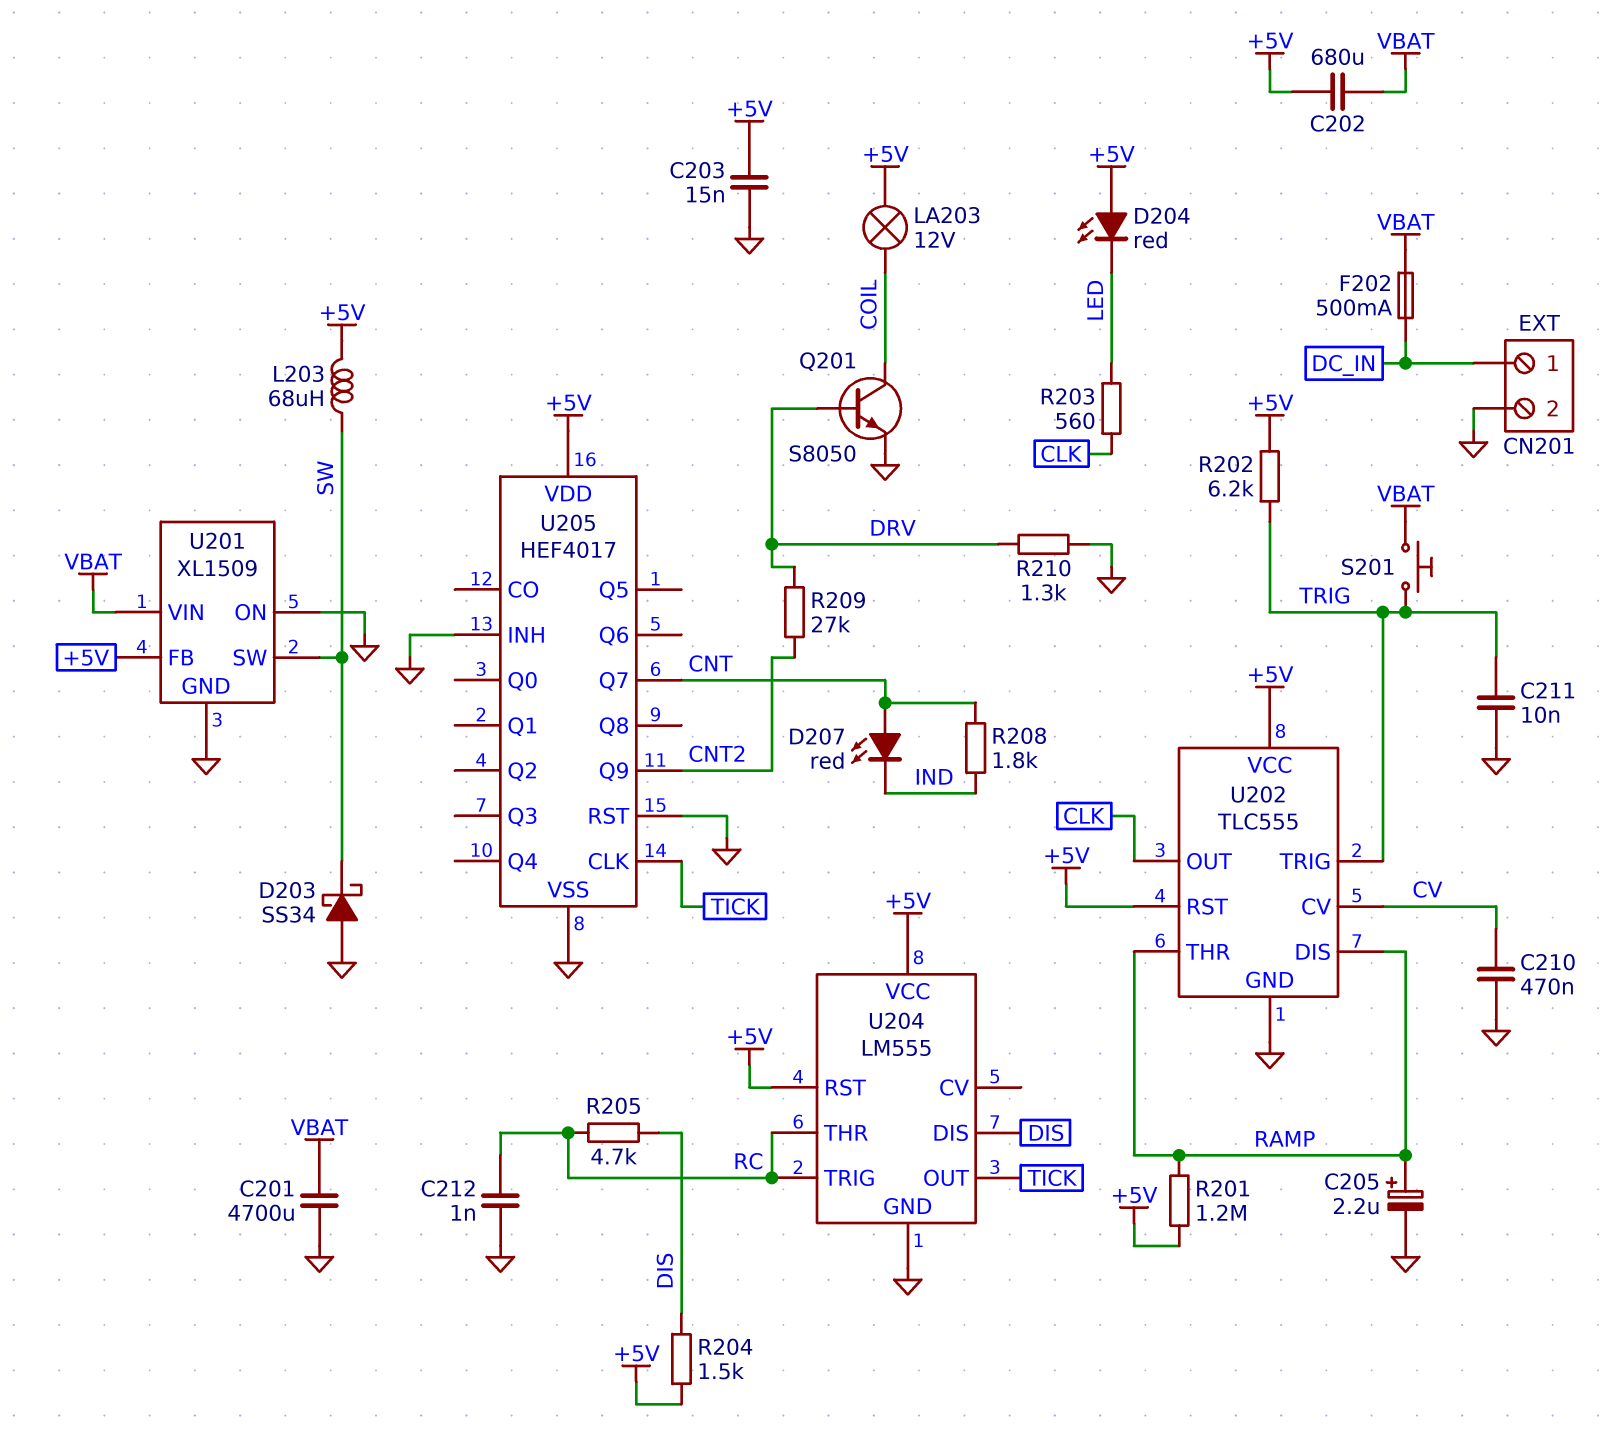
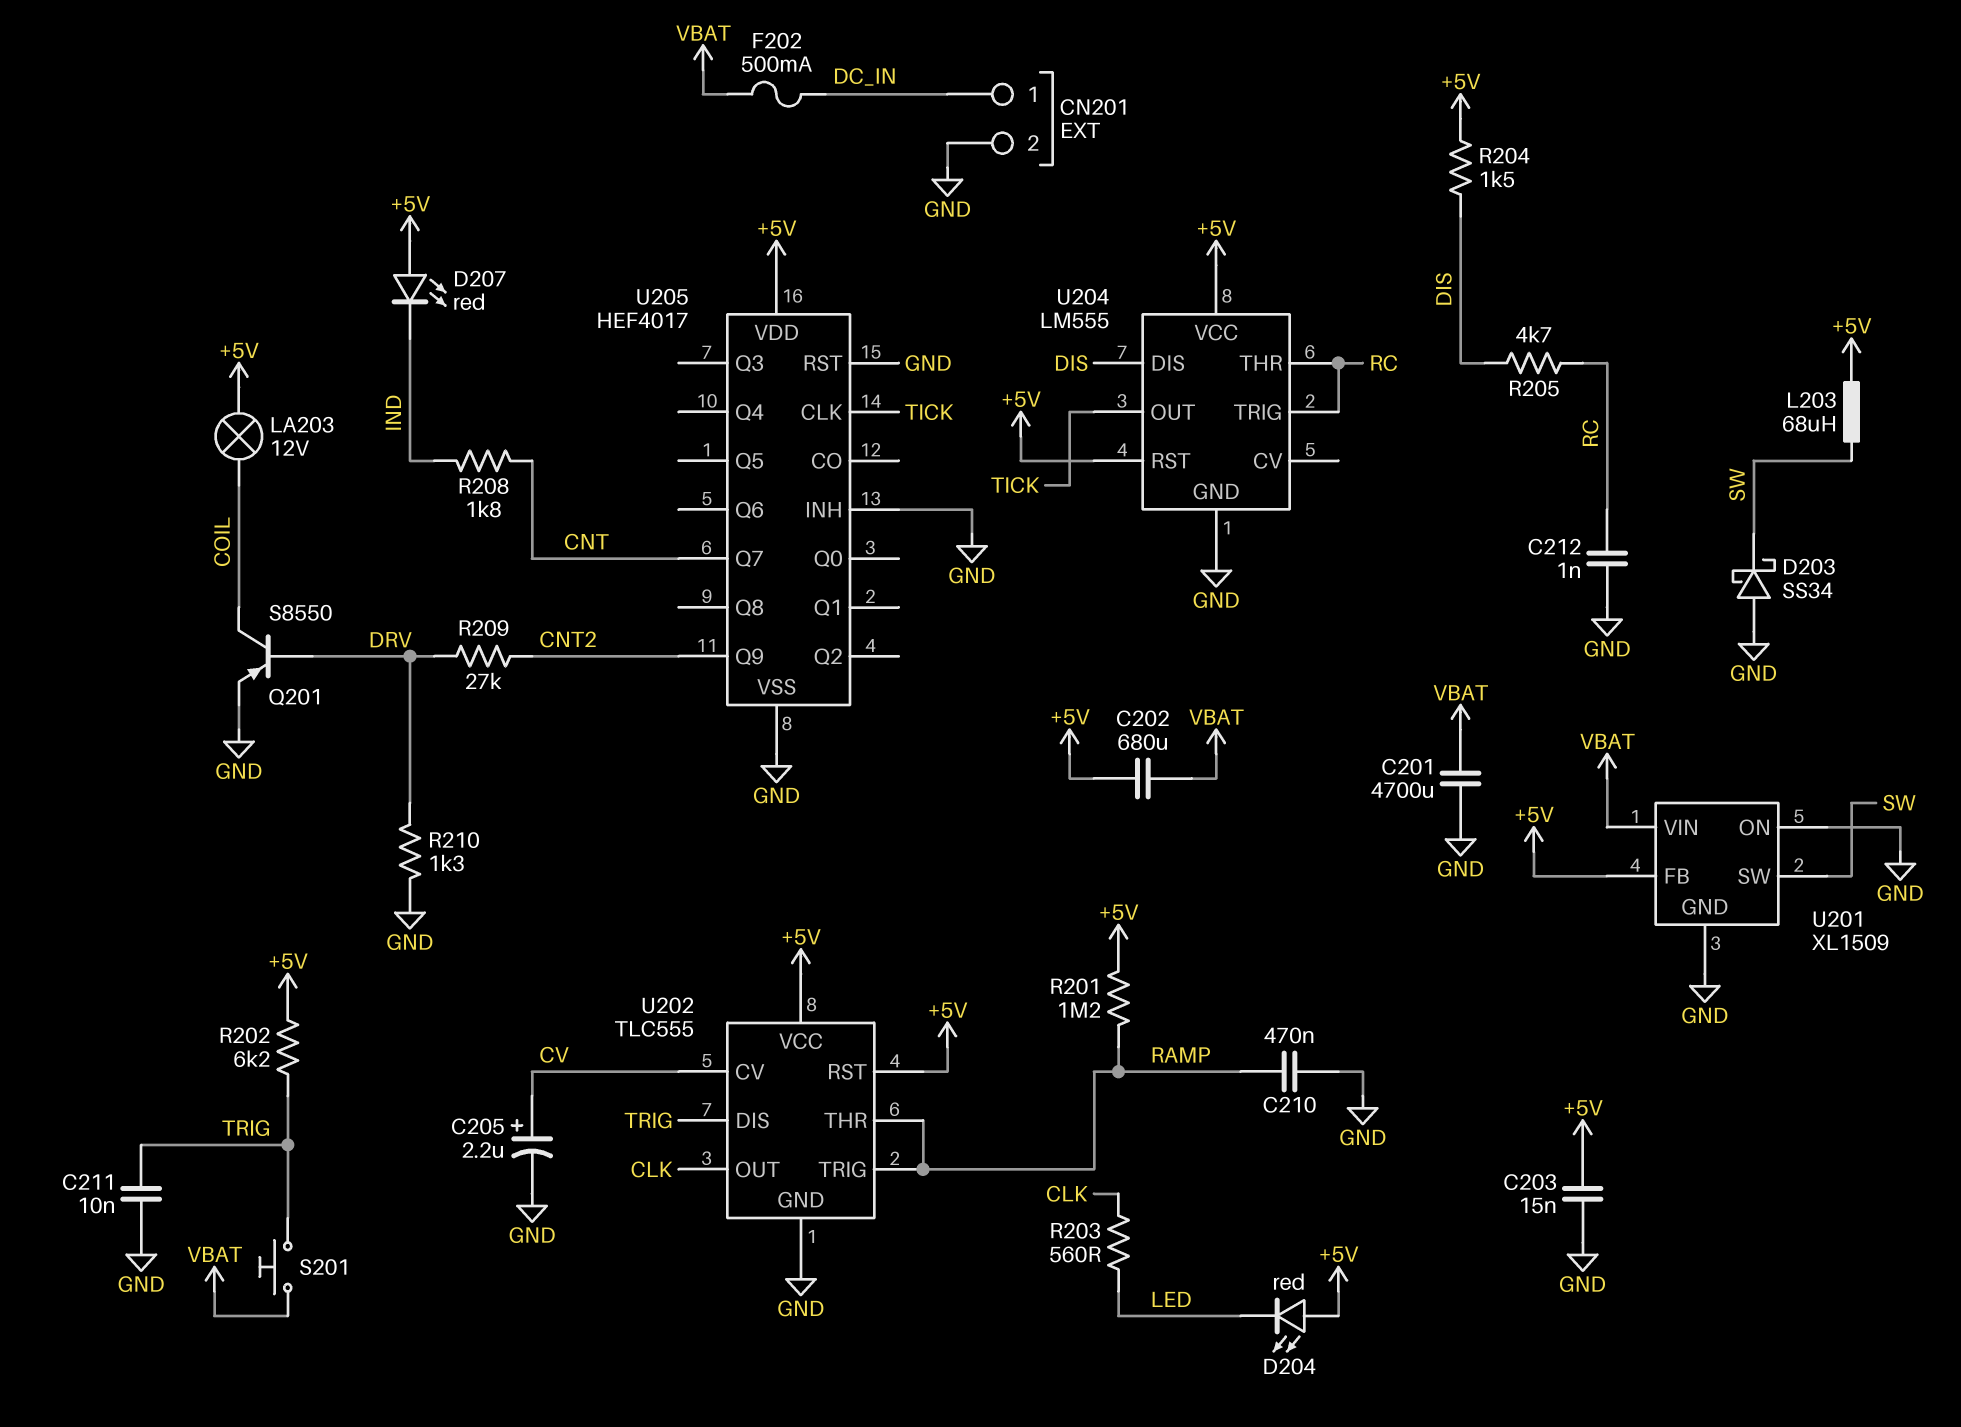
C205: 2.2uF (plus RAMP, minus GND) -> 2.2uF (plus CV, minus GND)
C210: 470nF (CV, GND) -> 470nF (GND, RAMP)
D207: LED red (A CNT, K IND) -> LED red (A +5V, K IND)
Q201: NPN S8050 (B DRV, C COIL, E GND) -> PNP S8550 (B DRV, C COIL, E GND)
U202 pin DIS: RAMP -> TRIG
U202 pin TRIG: TRIG -> RAMP

